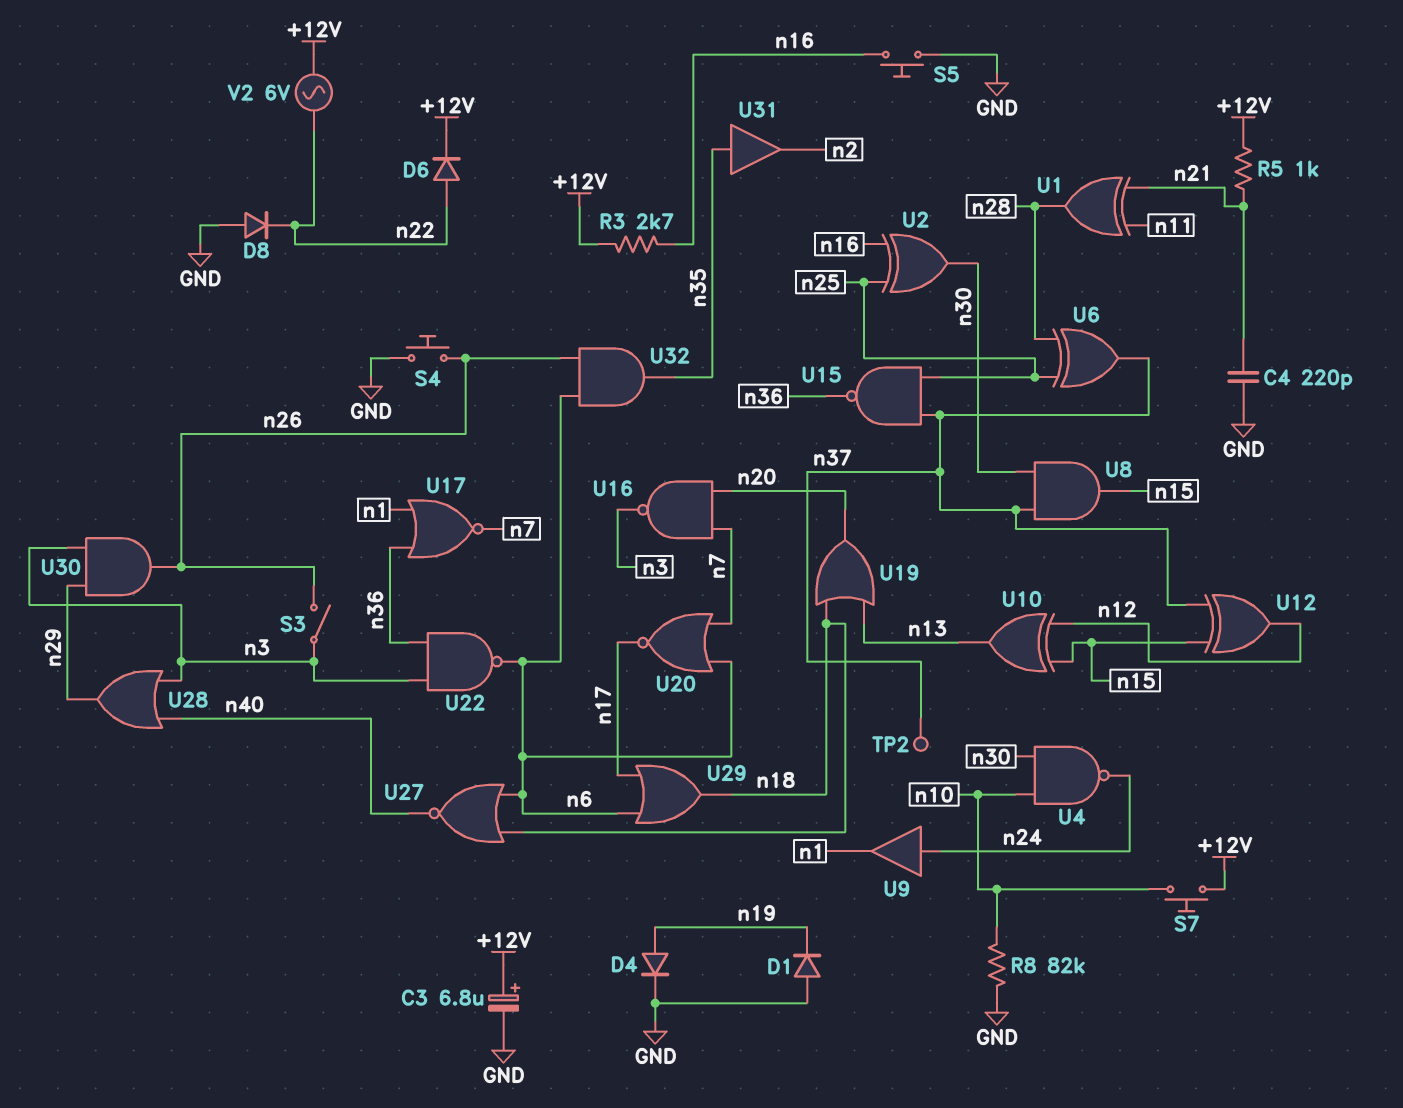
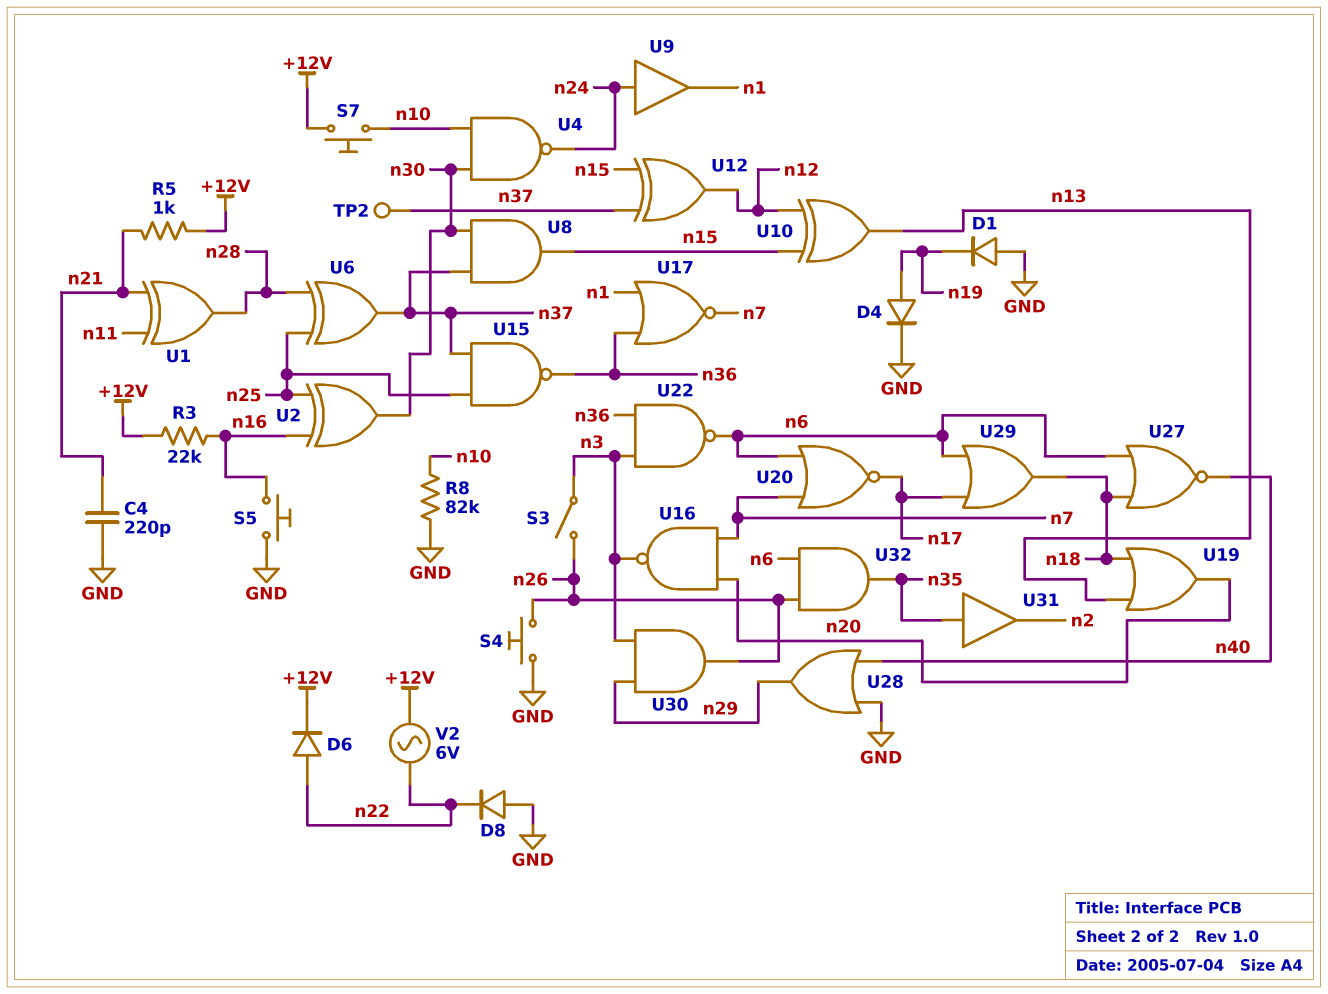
C3: 6.8uF (plus +12V, minus GND) -> none
R3: 2.7k (+12V, n16) -> 22k (+12V, n16)
U28: OR (in n3, in n40, out n29) -> OR (in GND, in n40, out n29)

